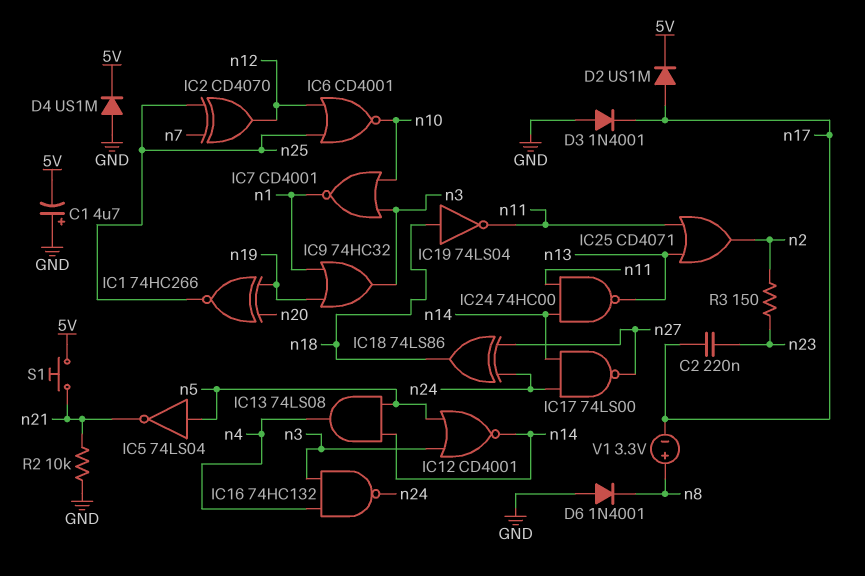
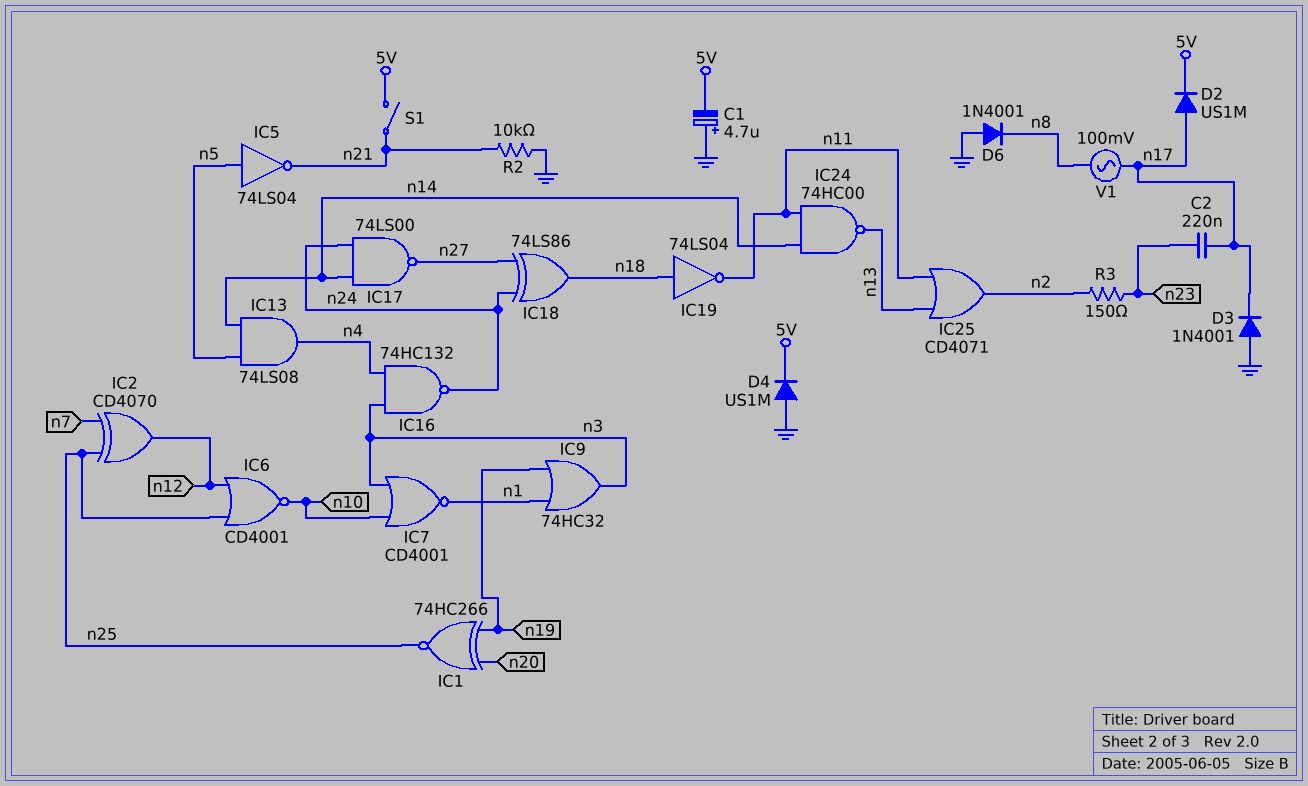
IC12: NOR CD4001 (in n3, in n5, out n14) -> none
S1: button (5V, n21) -> switch (5V, n21)
V1: 3.3V (plus n8, minus n17) -> AC 100mV (n8, n17)

